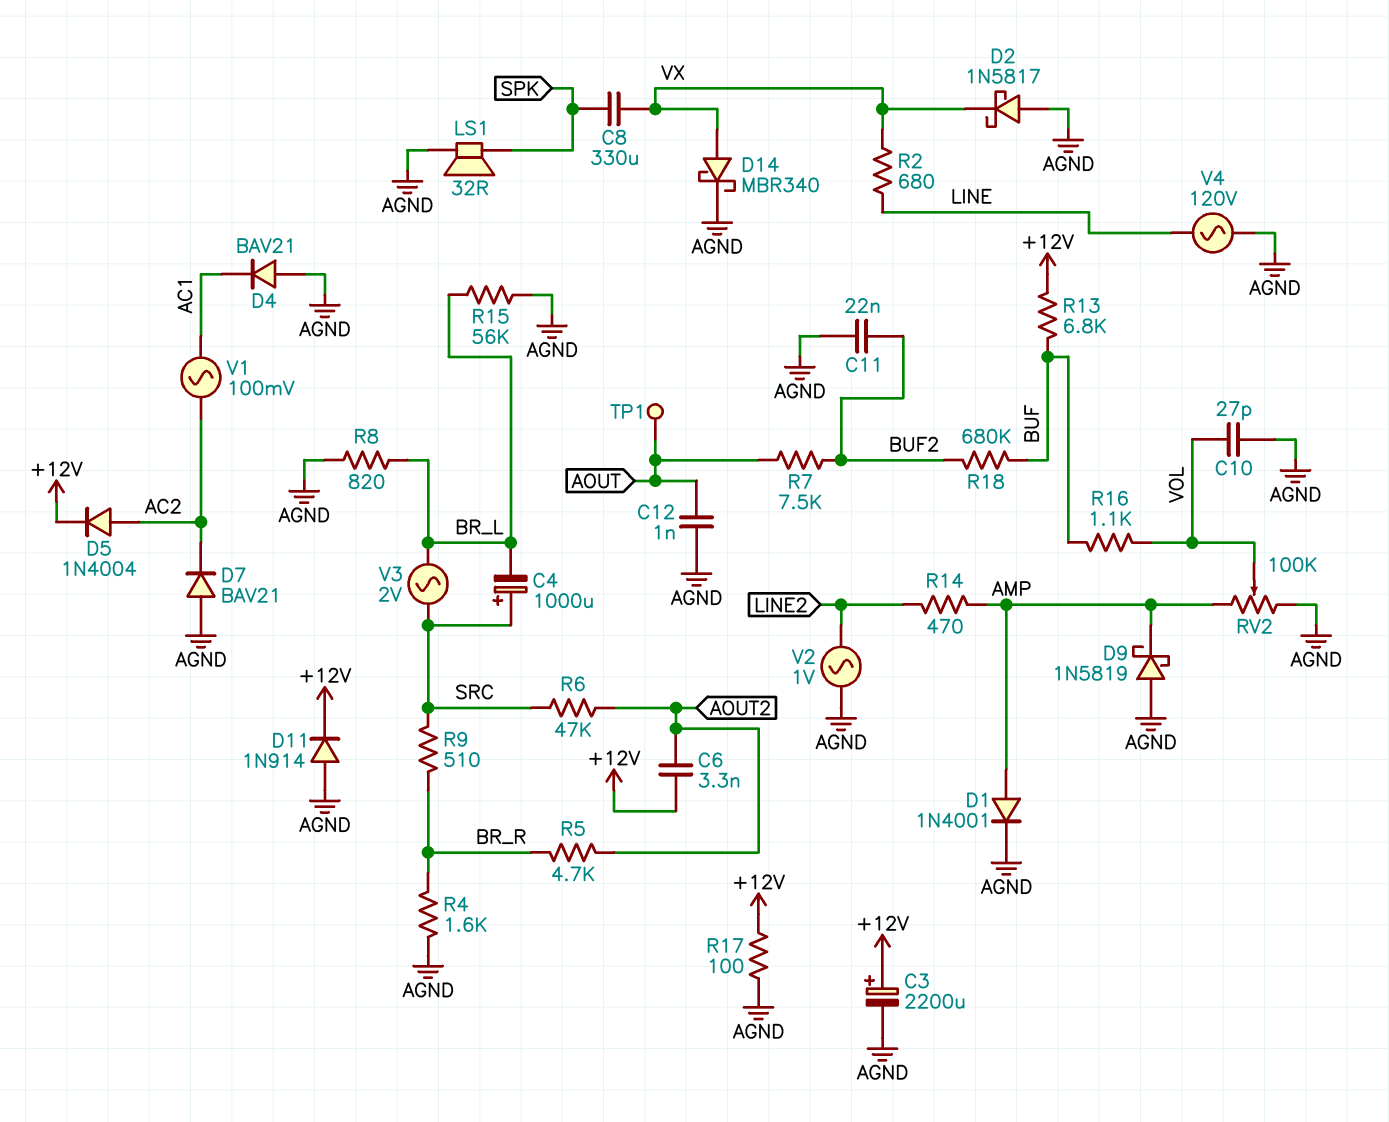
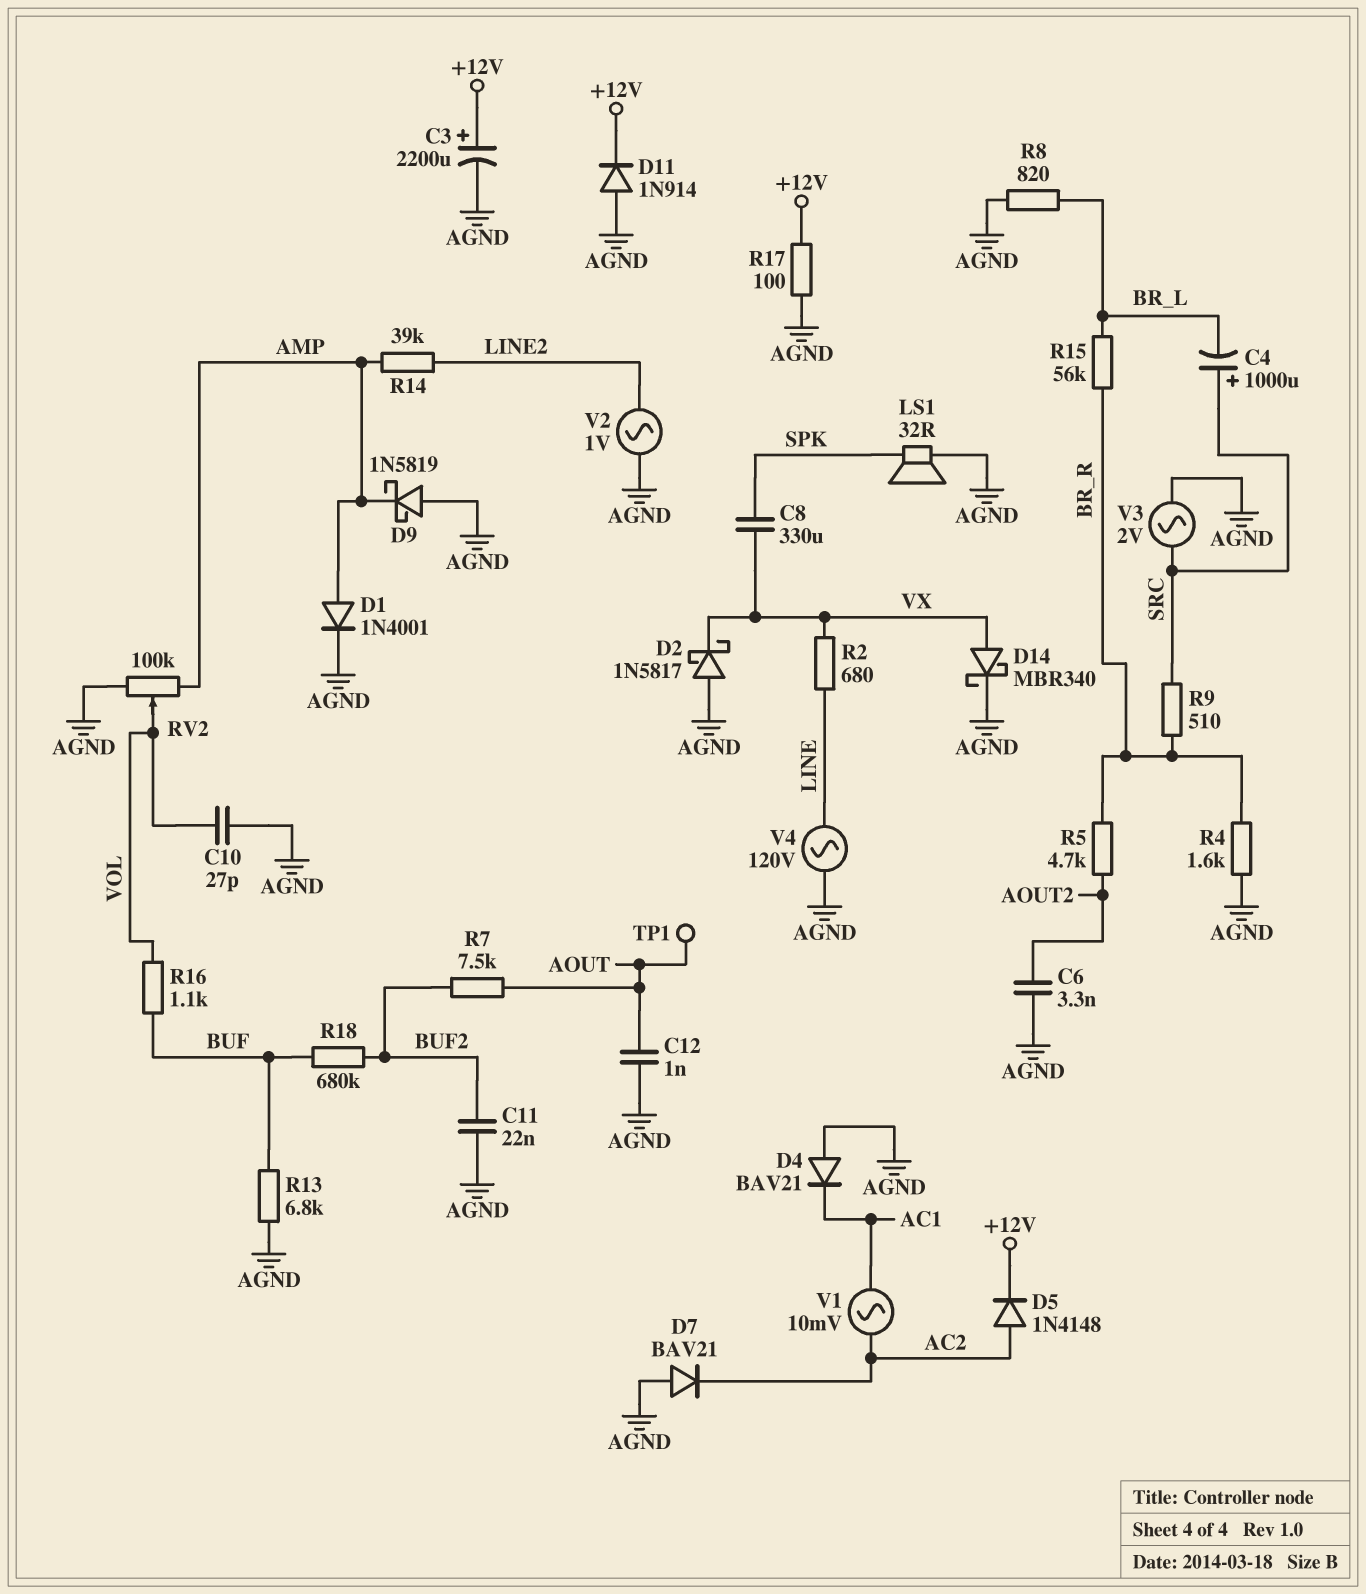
C6: 3.3nF (+12V, AOUT2) -> 3.3nF (AGND, AOUT2)
D5: diode 1N4004 (A AC2, K +12V) -> diode 1N4148 (A AC2, K +12V)
R6: 47k (AOUT2, SRC) -> none
R13: 6.8k (+12V, BUF) -> 6.8k (AGND, BUF)
R14: 470 (AMP, LINE2) -> 39k (AMP, LINE2)
R15: 56k (AGND, BR_L) -> 56k (BR_L, BR_R)
V1: AC 100mV (AC1, AC2) -> AC 10mV (AC1, AC2)
V3: AC 2V (BR_L, SRC) -> AC 2V (AGND, SRC)

